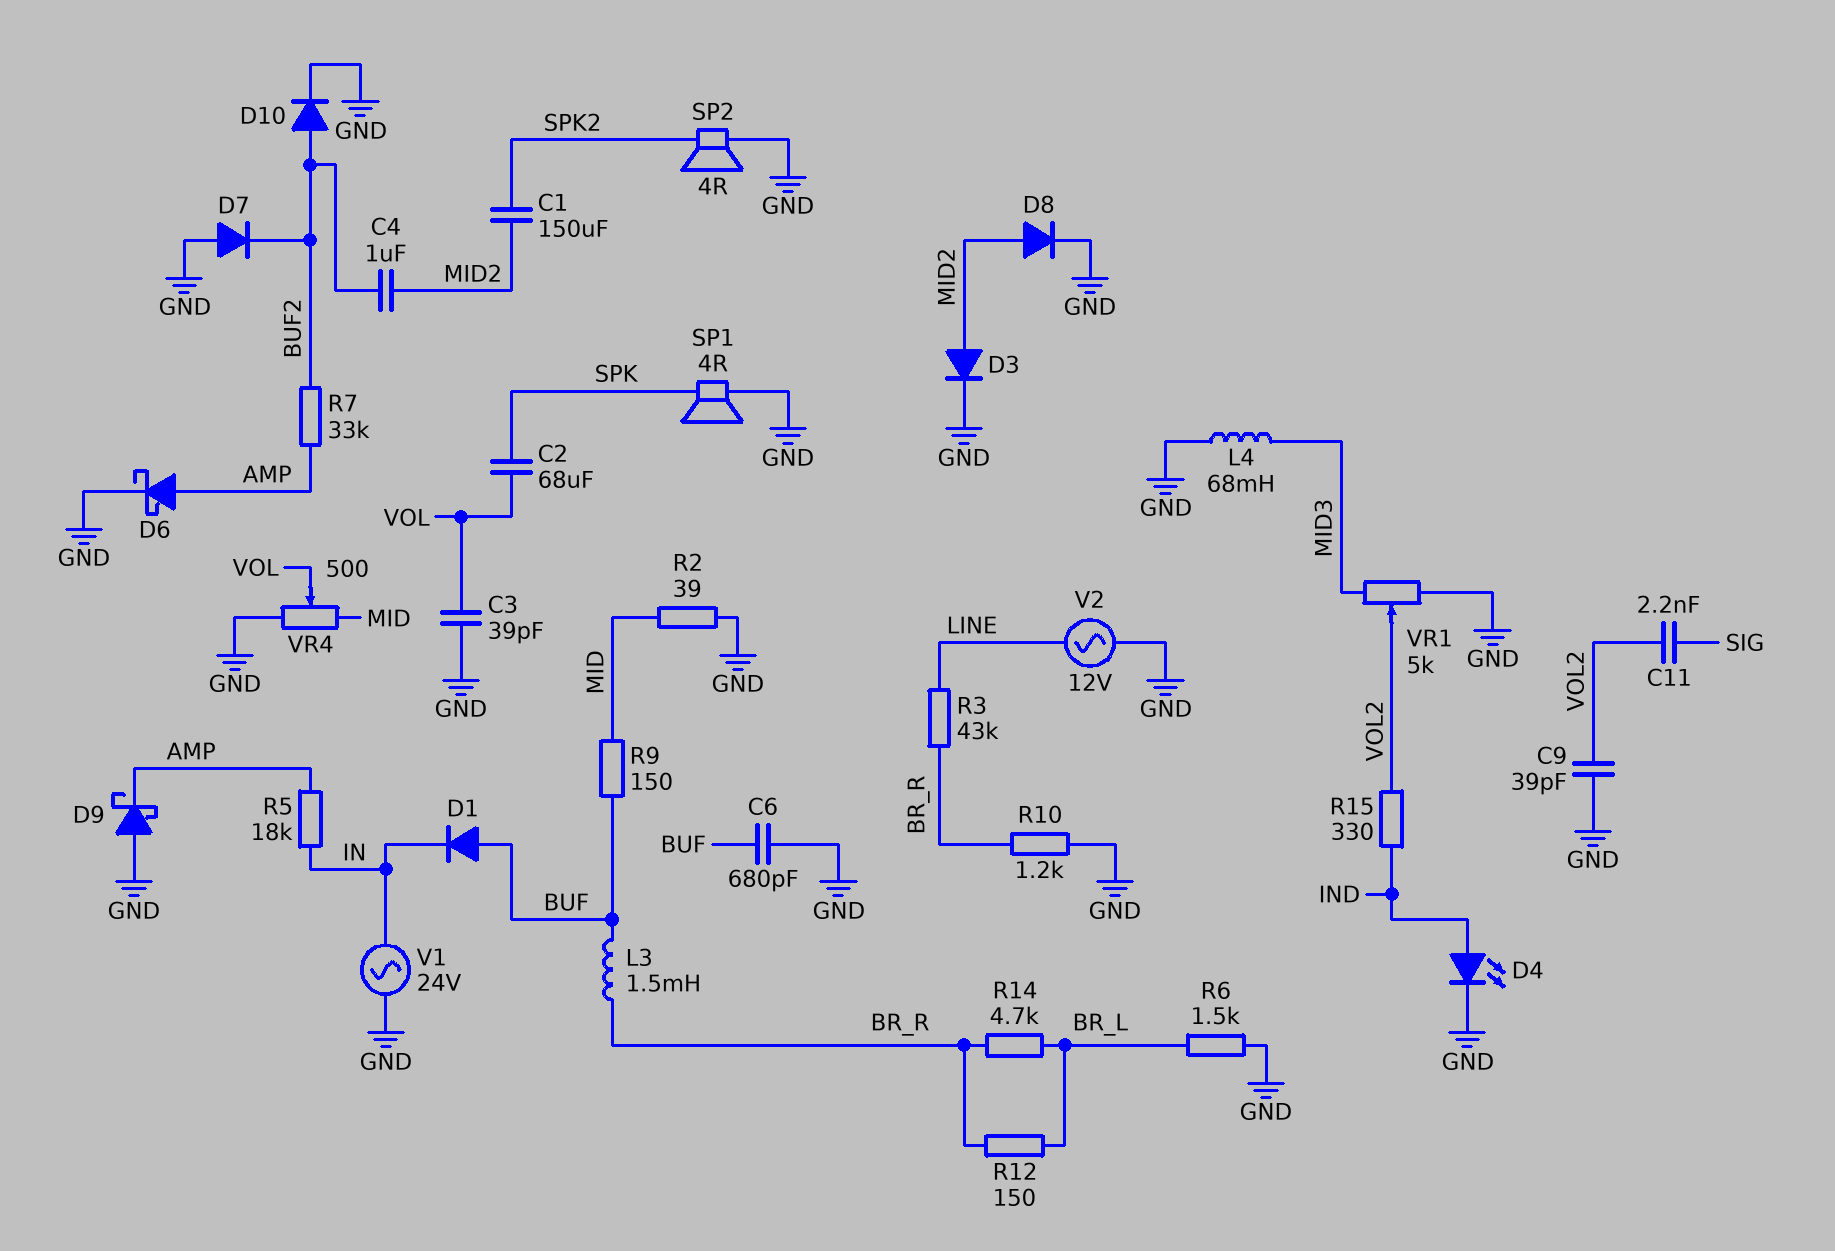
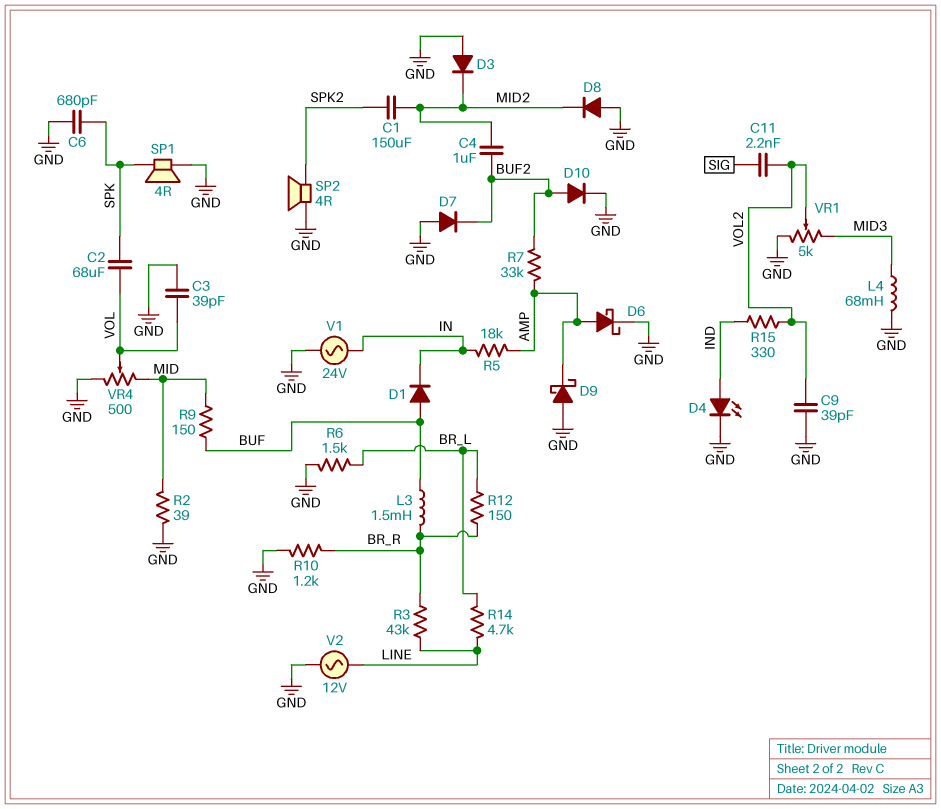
C6: 680pF (BUF, GND) -> 680pF (GND, SPK)
D3: diode (A MID2, K GND) -> diode (A GND, K MID2)
D8: diode (A MID2, K GND) -> diode (A GND, K MID2)
R14: 4.7k (BR_L, BR_R) -> 4.7k (BR_L, LINE)

